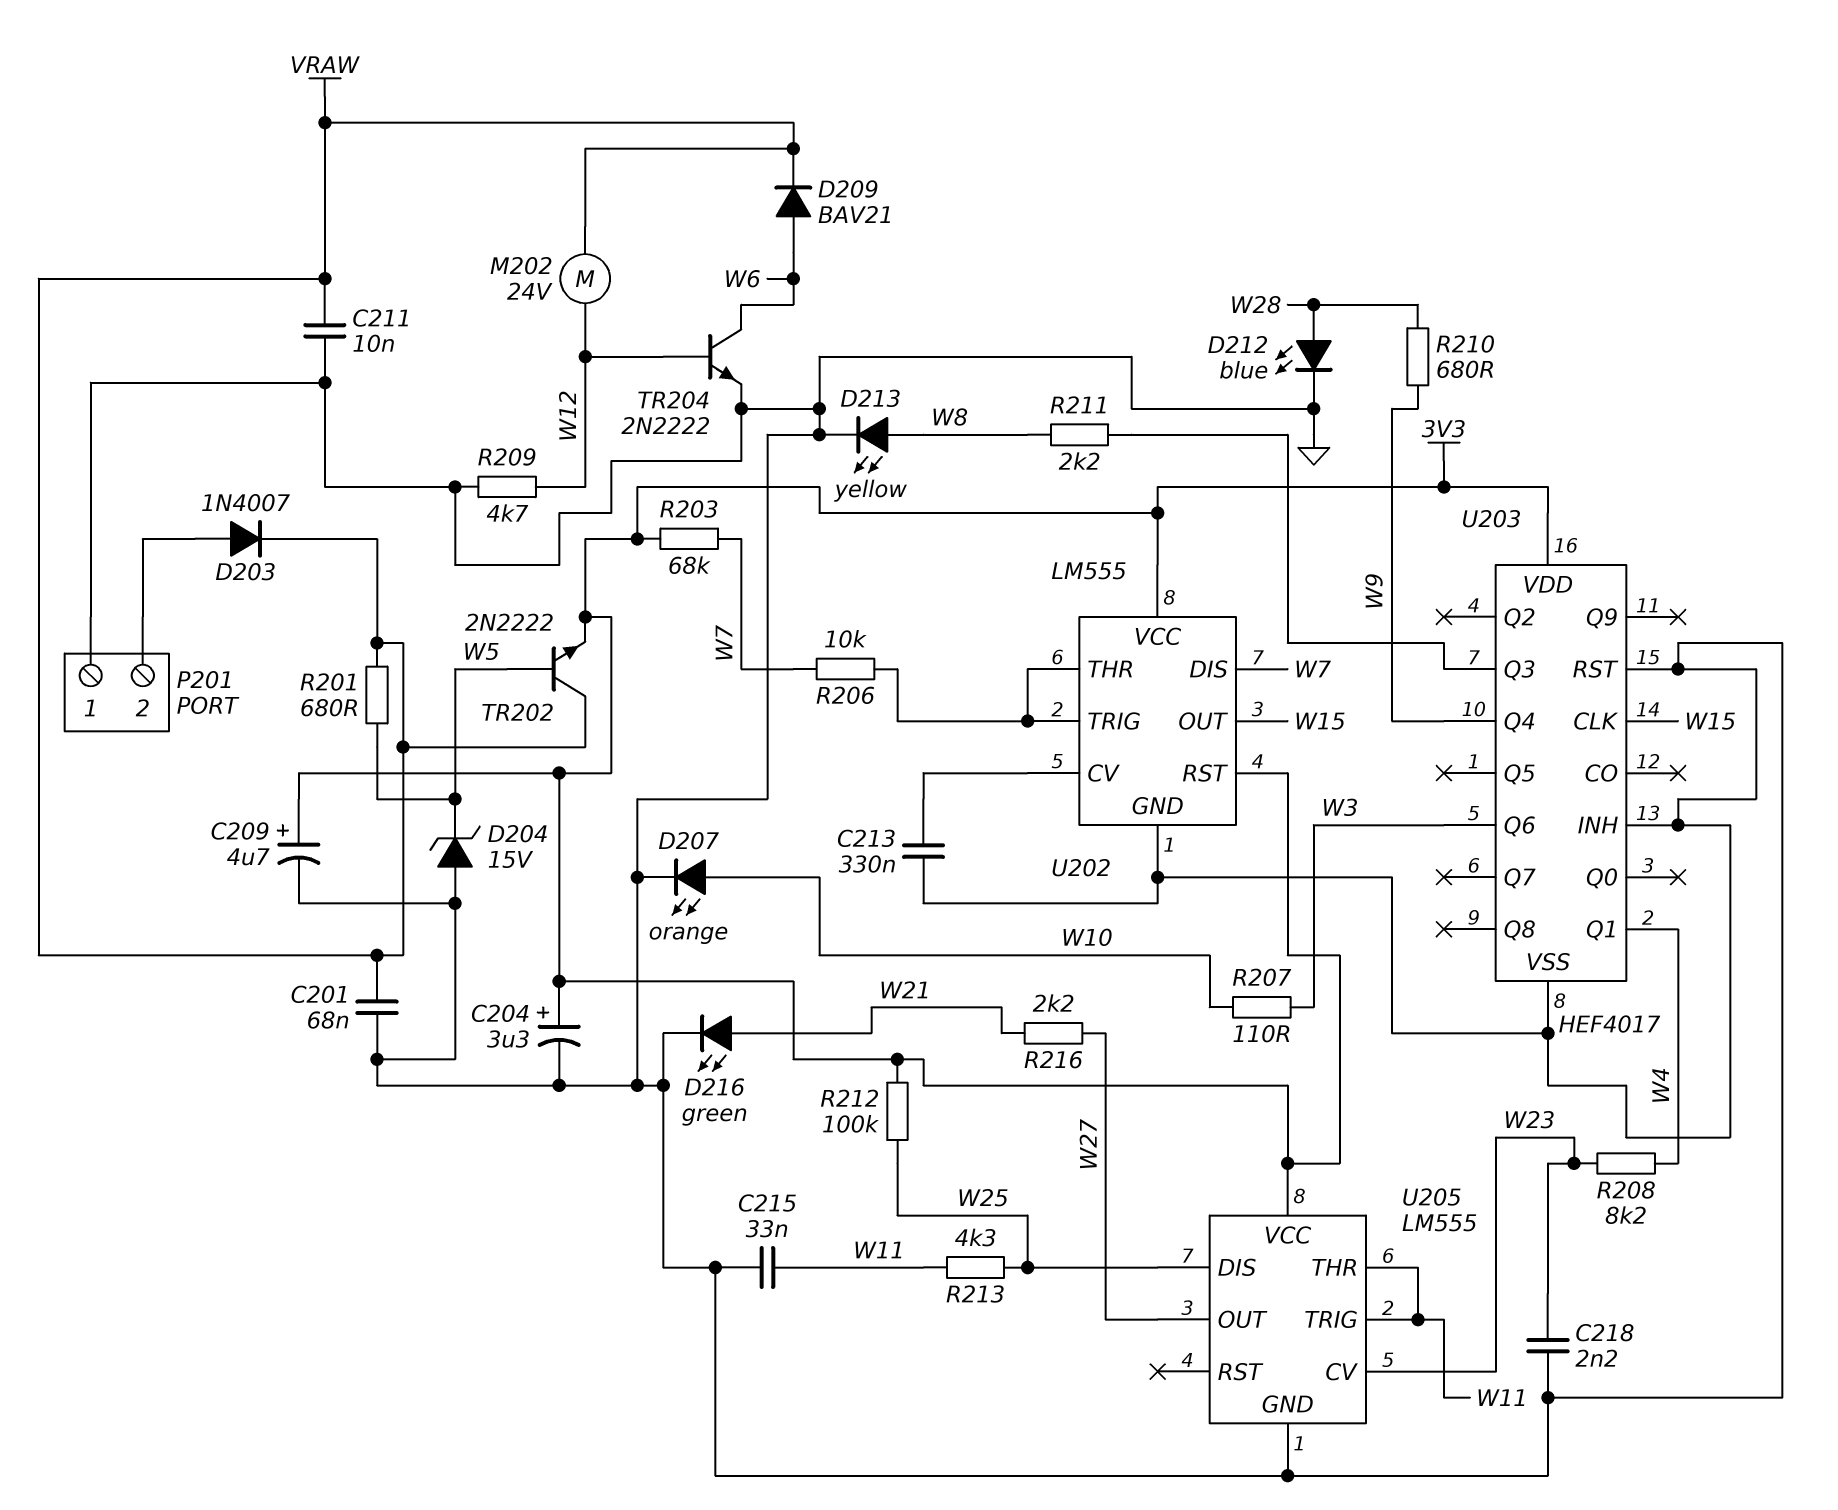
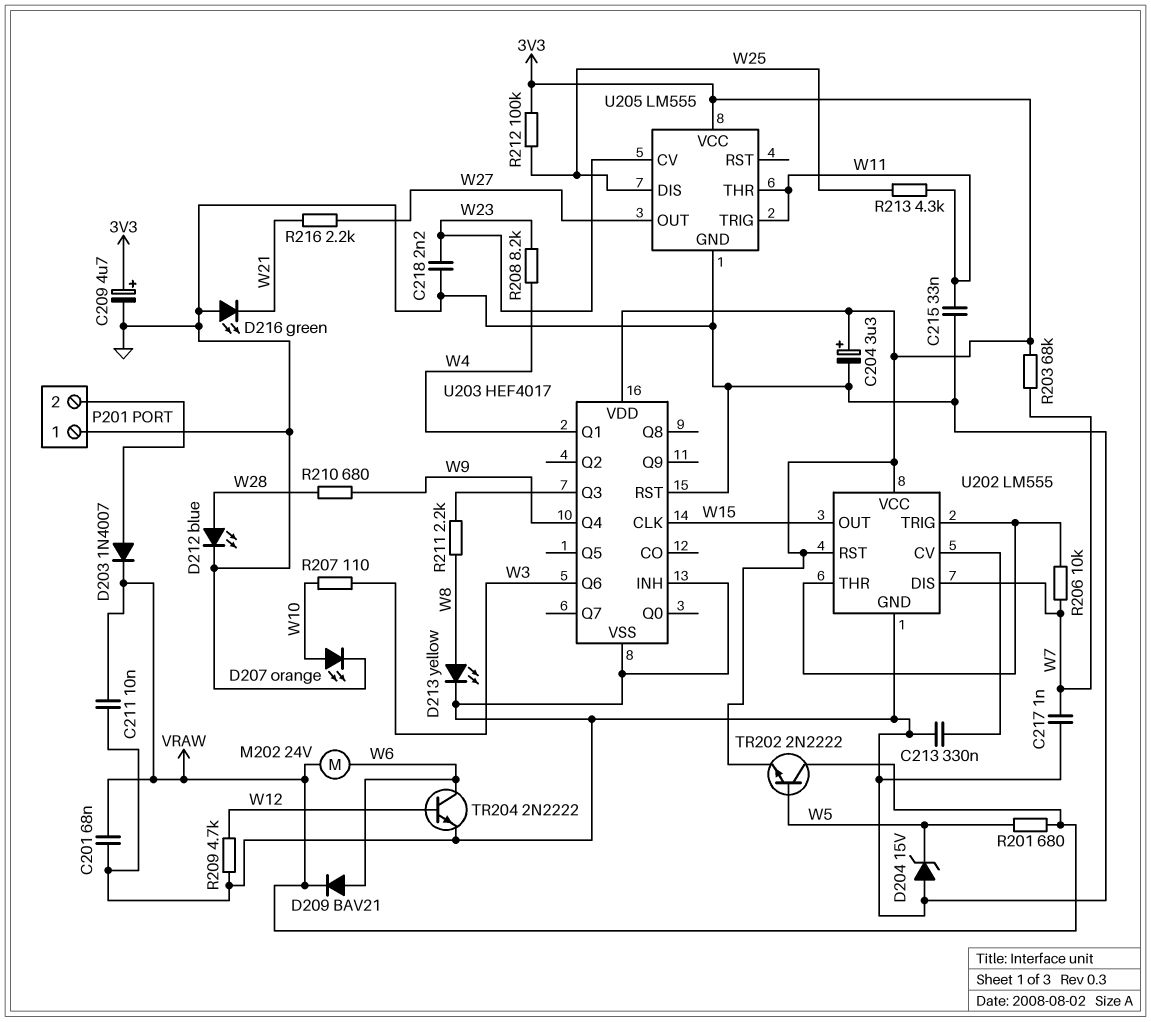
C217: none -> 1nF (GND, W7)
D216: LED green (A W21, K GND) -> LED green (A GND, K W21)
M202: motor 24V (VRAW, W12) -> motor 24V (VRAW, W6)

